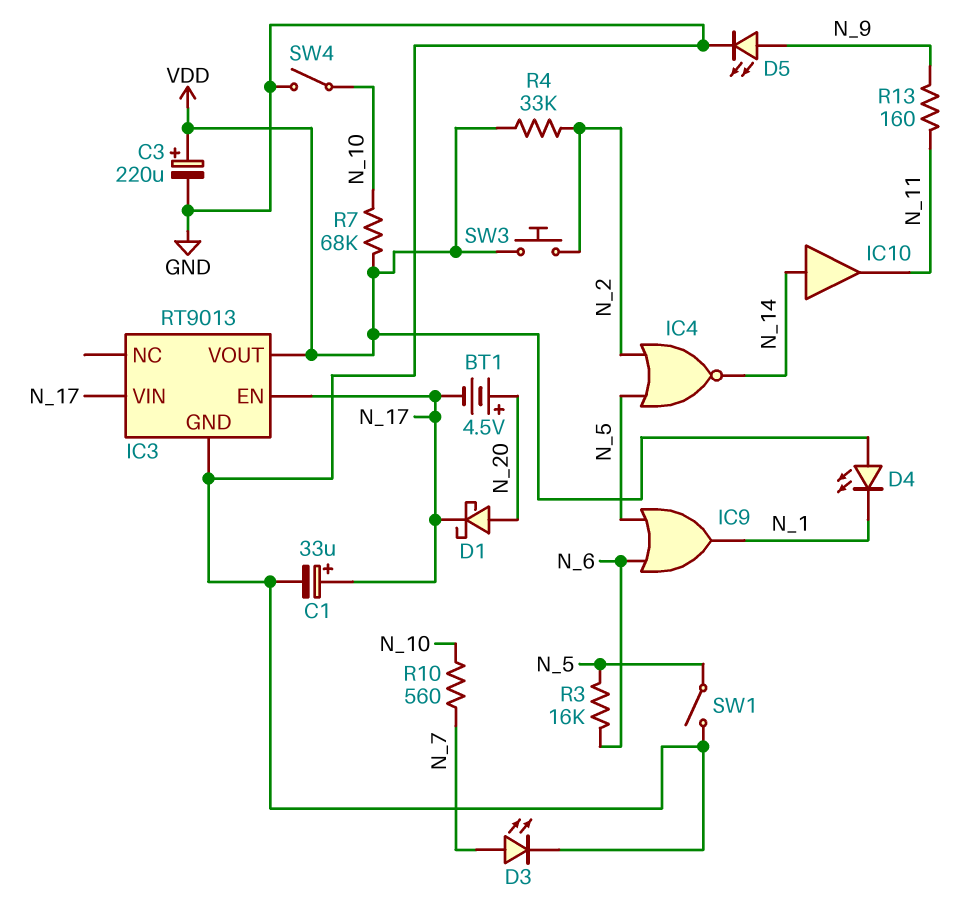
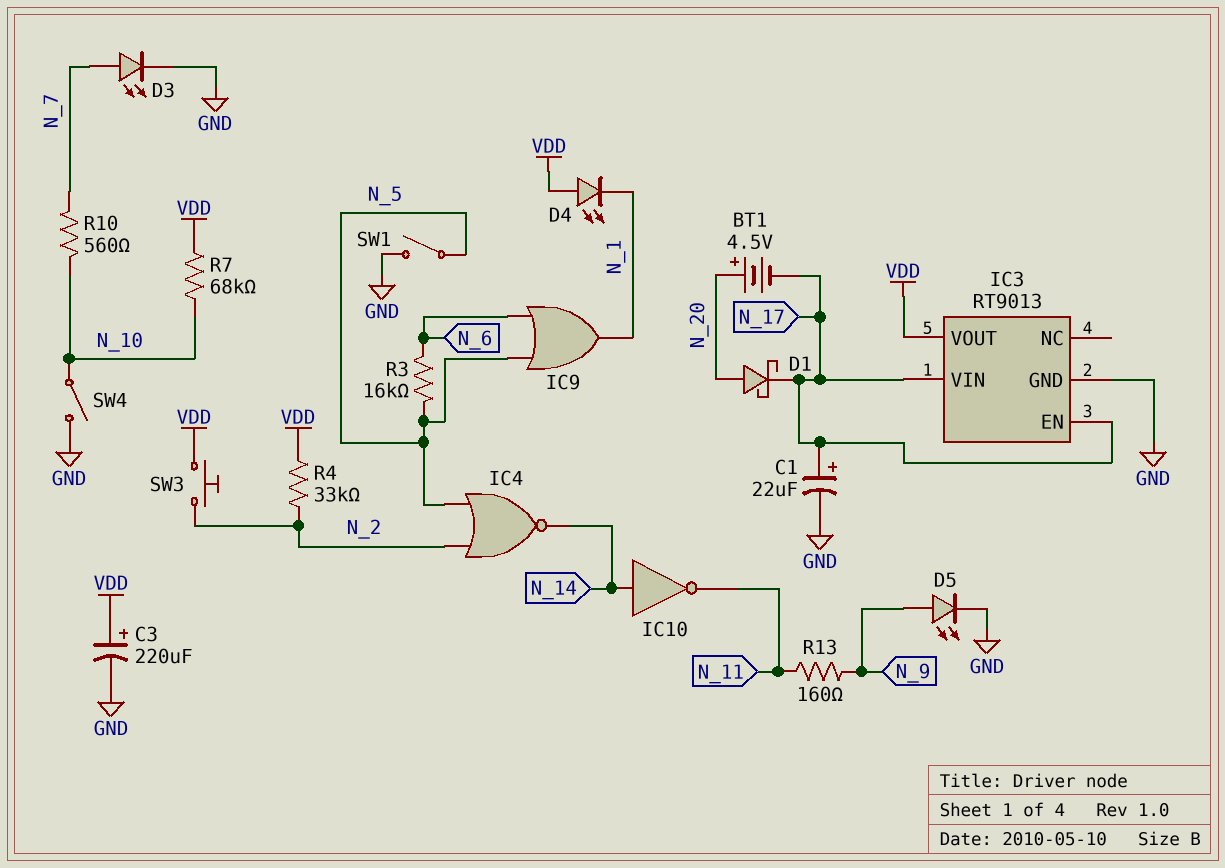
C1: 33uF (plus N_17, minus GND) -> 22uF (plus N_17, minus GND)
IC10: buffer (in N_14, out N_11) -> NOT (in N_14, out N_11)

